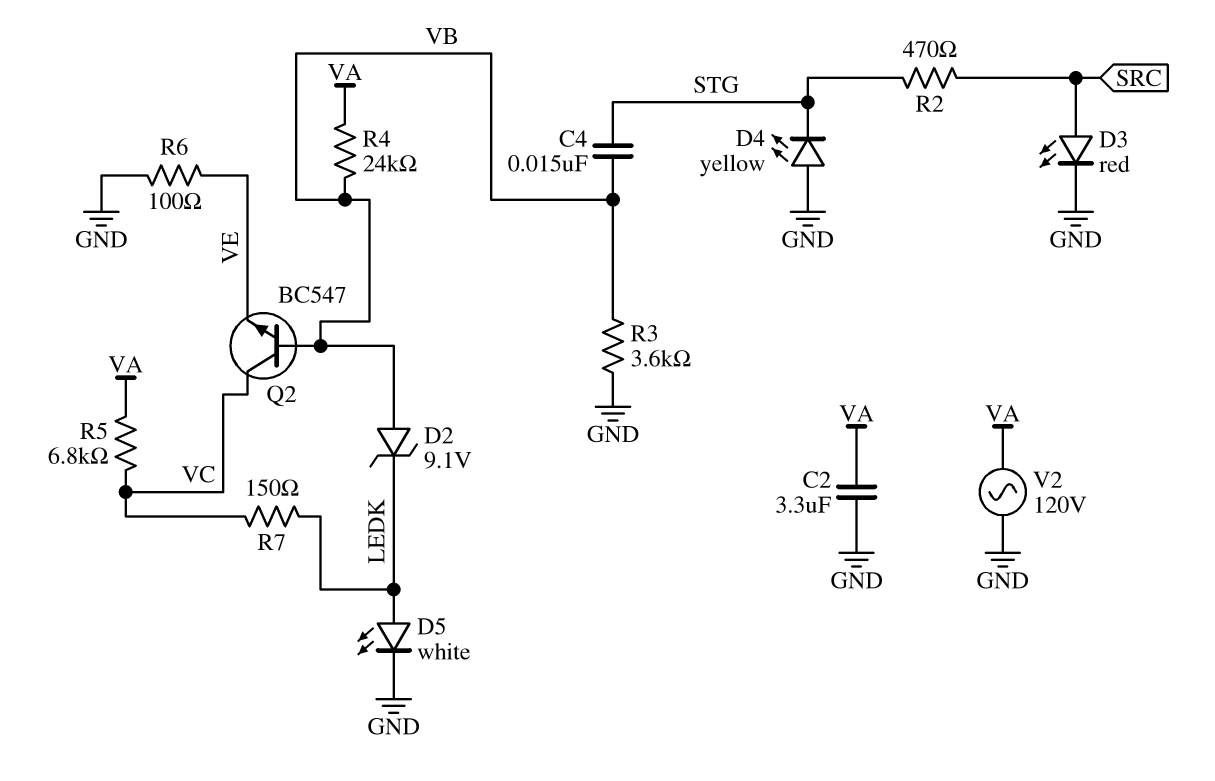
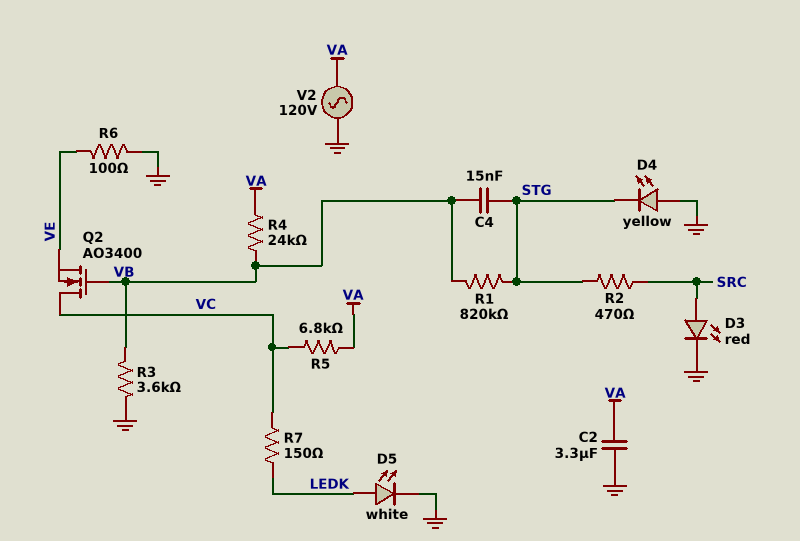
D2: zener 9.1V (A VB, K LEDK) -> none
Q2: NPN BC547 (B VB, C VC, E VE) -> NMOS AO3400 (G VB, D VC, S VE)
R1: none -> 820k (STG, VB)

